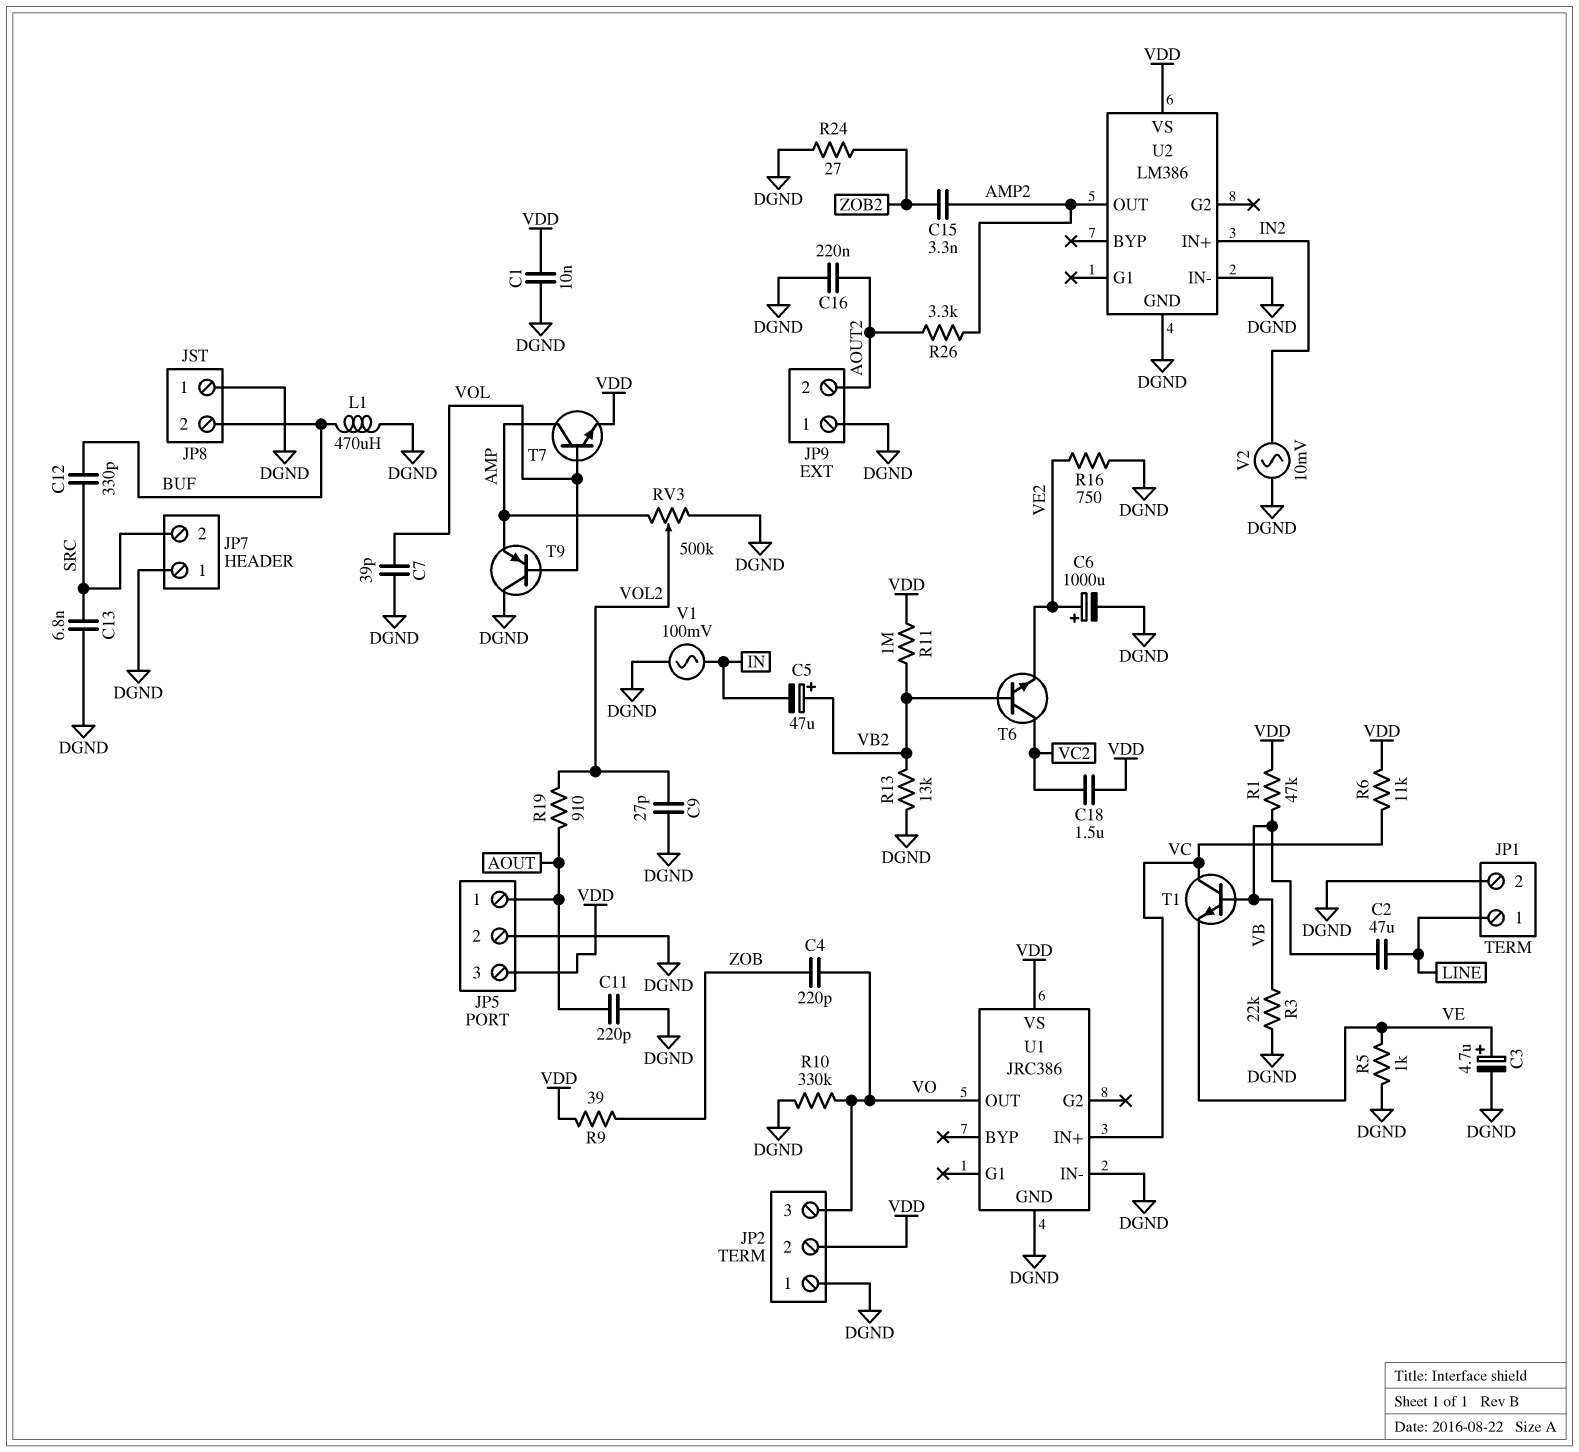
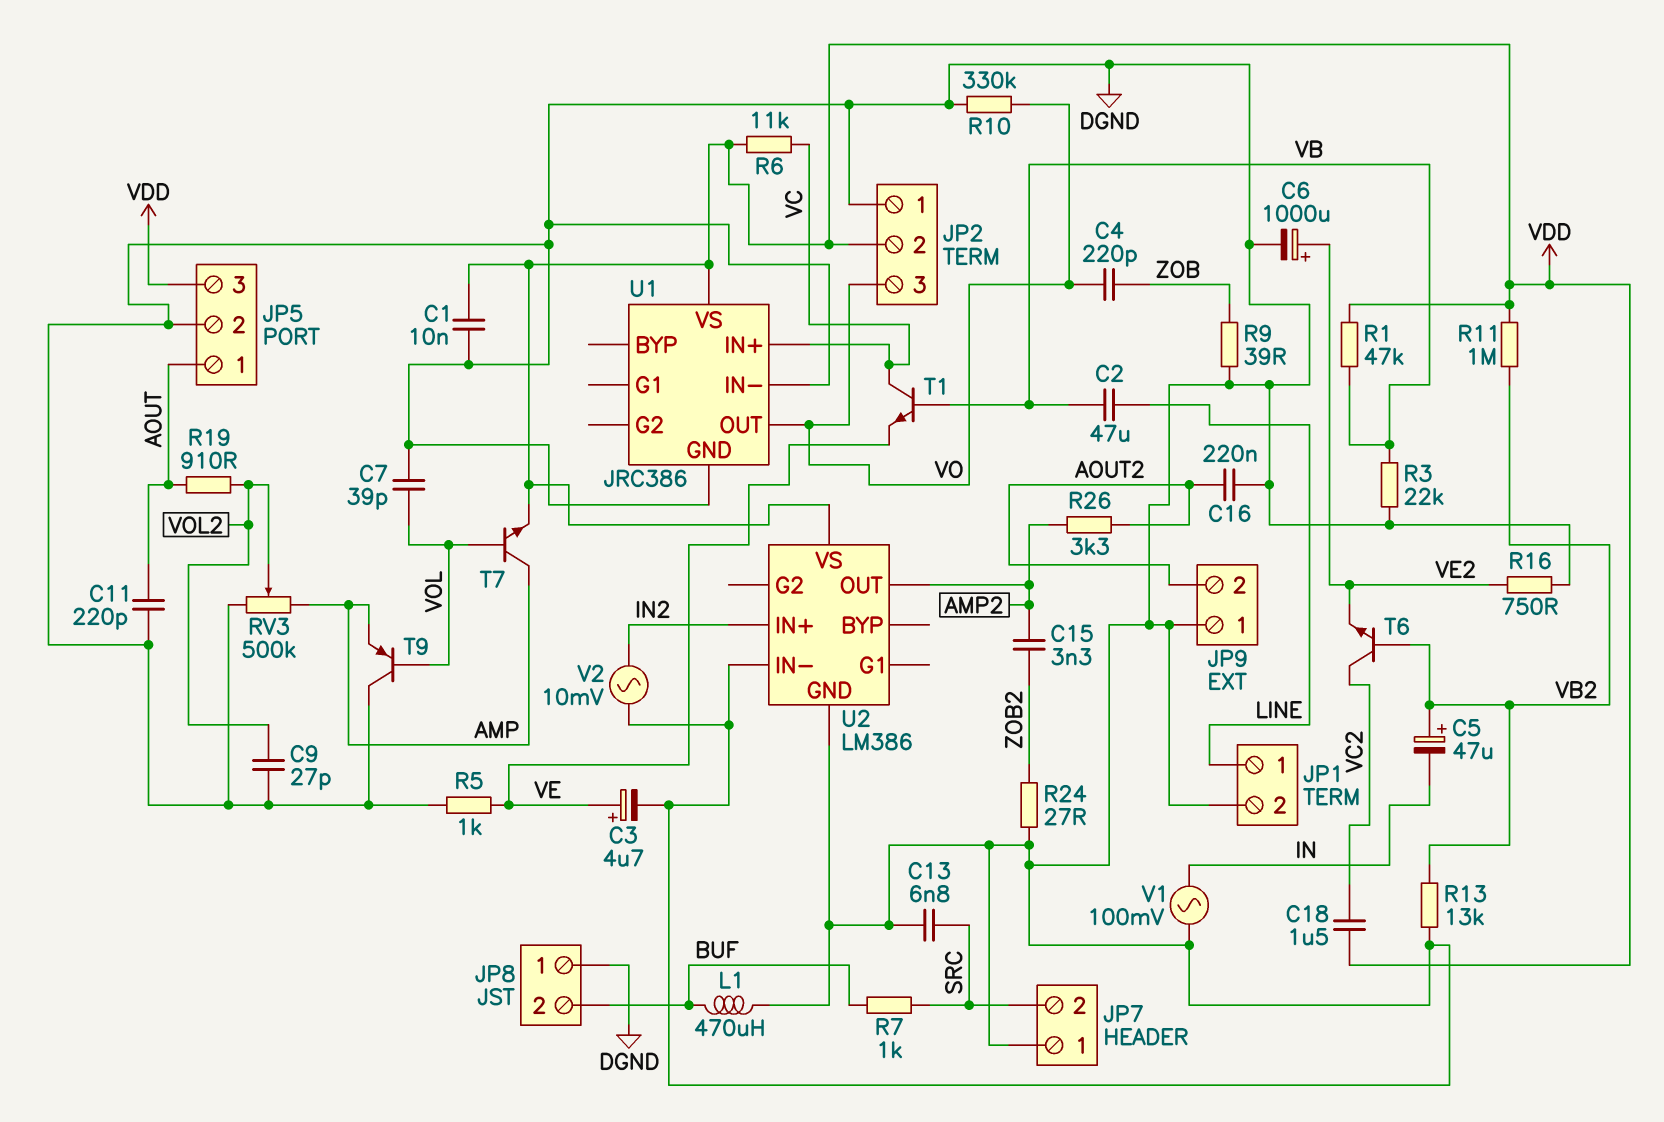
C12: 330pF (BUF, SRC) -> none
R7: none -> 1k (BUF, SRC)
R9: 39 (VDD, ZOB) -> 39 (DGND, ZOB)

